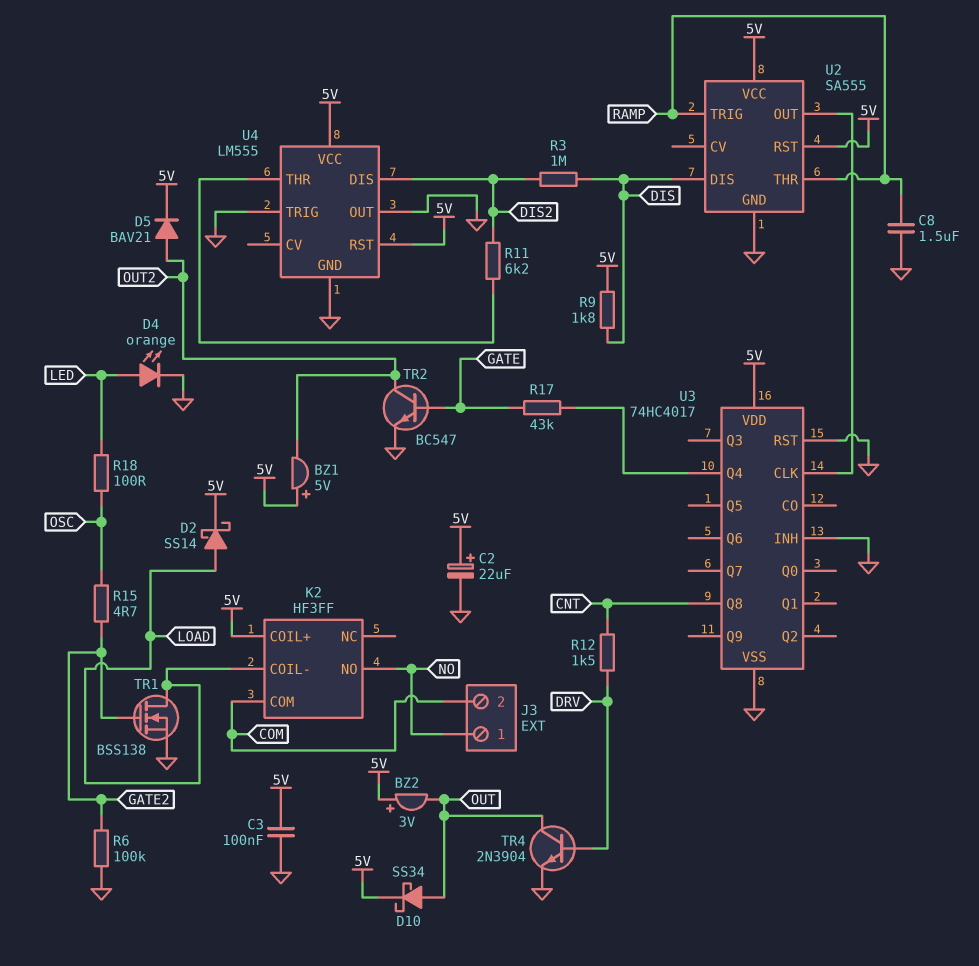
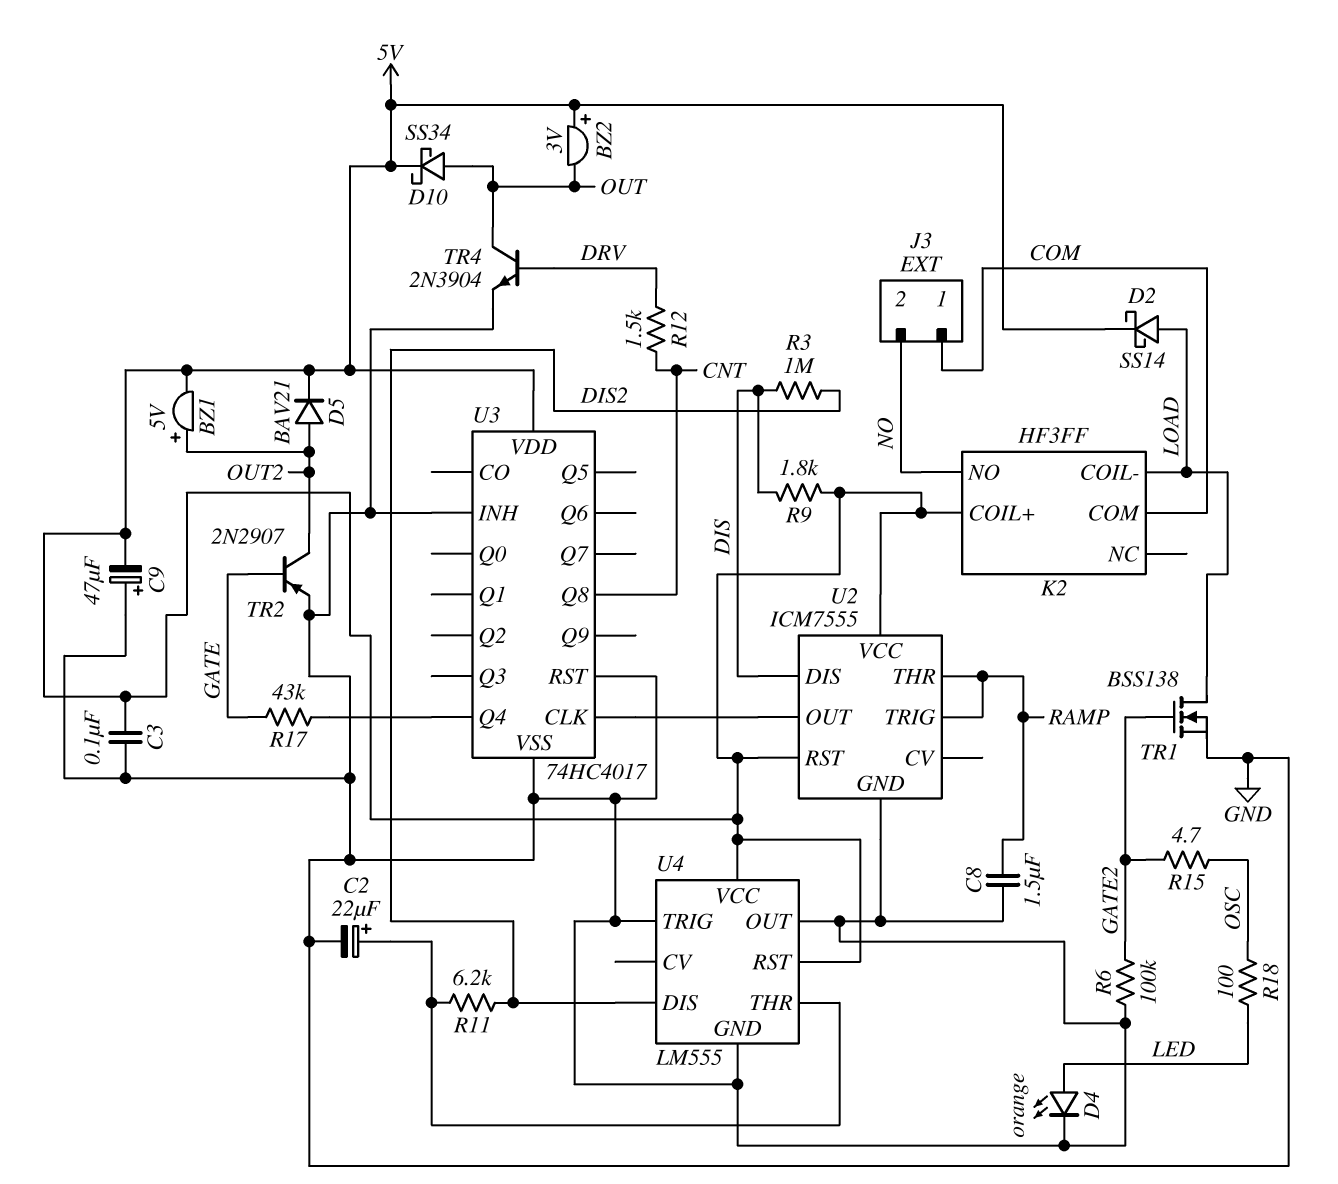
BZ1: buzzer 5V (plus 5V, minus OUT2) -> buzzer 5V (plus OUT2, minus 5V)
C2: 22uF (plus 5V, minus GND) -> 22uF (plus U4/THR, minus GND)
C9: none -> 47uF (plus GND, minus 5V)
J3 pin 1: NO -> COM
J3 pin 2: COM -> NO
TR2: NPN BC547 (B GATE, C OUT2, E GND) -> PNP 2N2907 (B GATE, C OUT2, E GND)
U2: SA555 -> ICM7555

